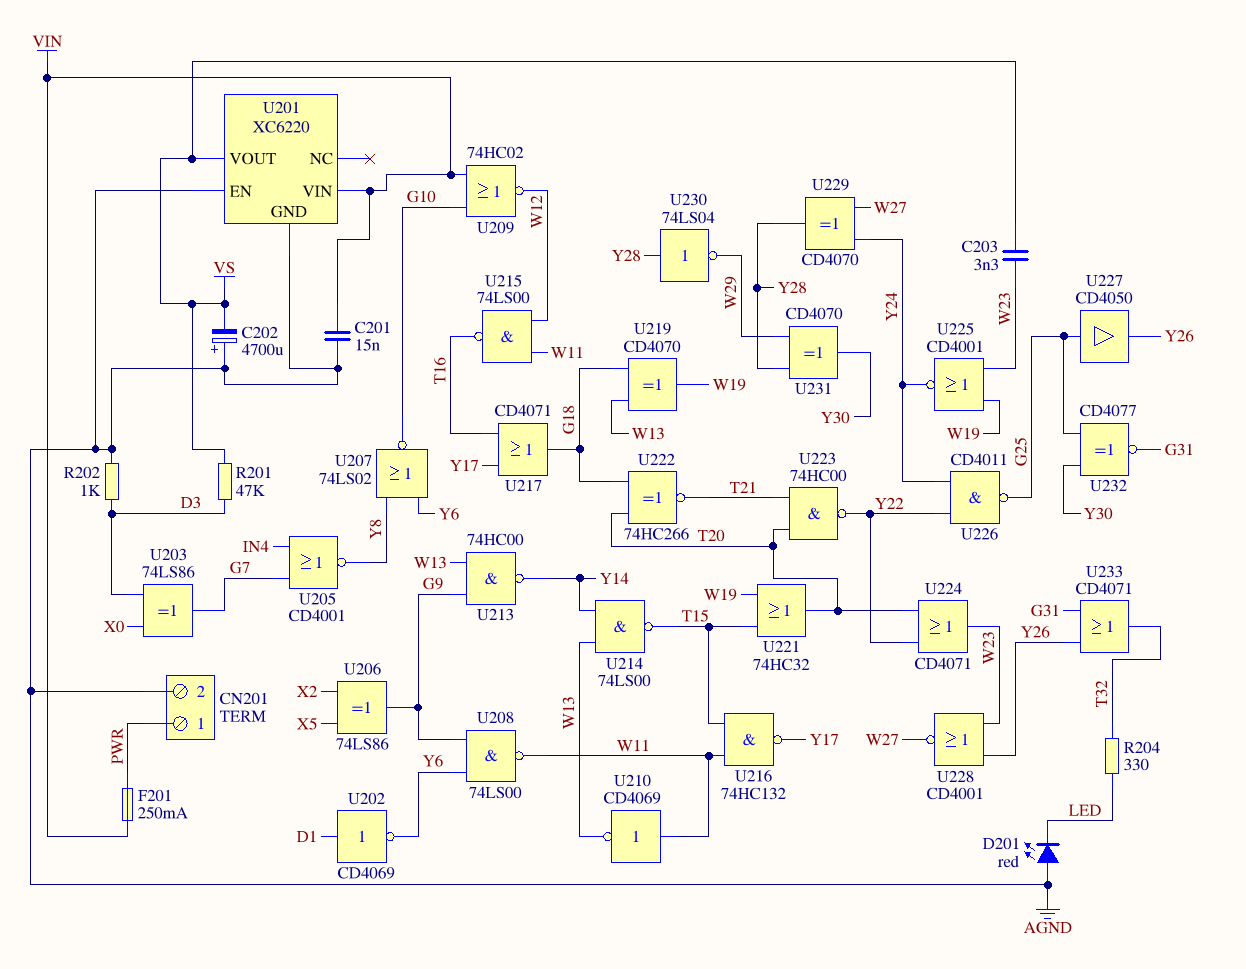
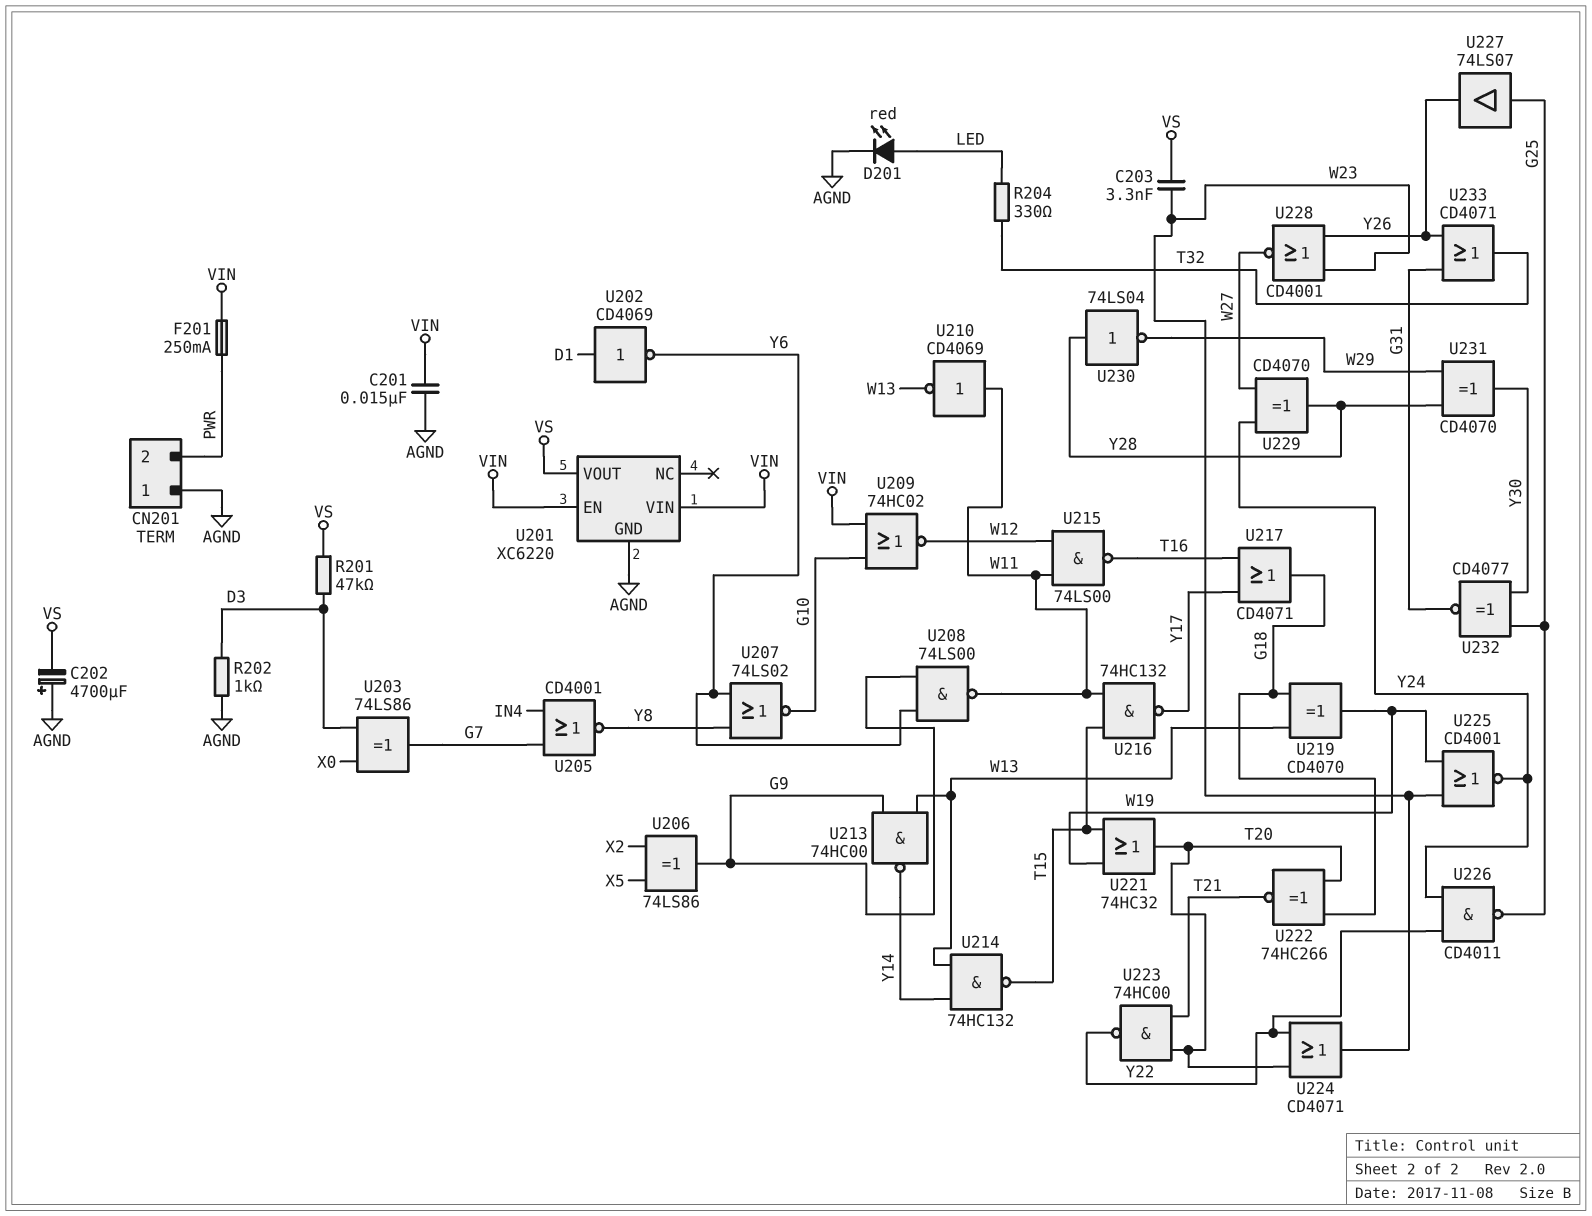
CN201 pin 1: PWR -> AGND
CN201 pin 2: AGND -> PWR
D201: LED red (A AGND, K LED) -> LED red (A LED, K AGND)
U201 pin EN: AGND -> VIN
U214: NAND 74LS00 (in W13, in Y14, out T15) -> NAND 74HC132 (in W13, in Y14, out T15)
U227: buffer CD4050 (in G25, out Y26) -> buffer 74LS07 (in G25, out Y26)

